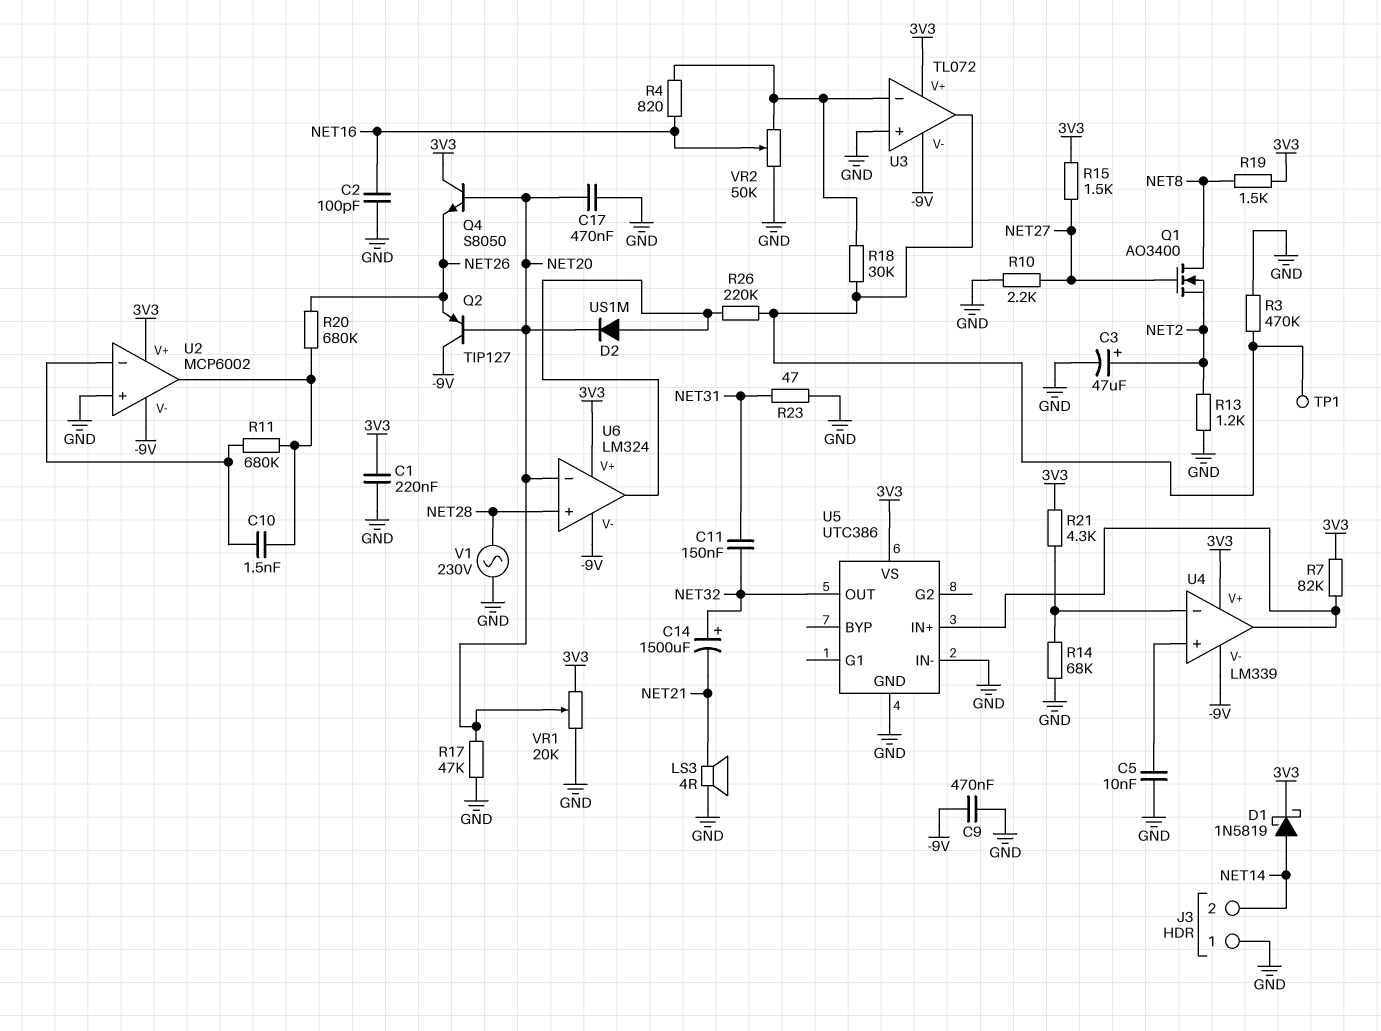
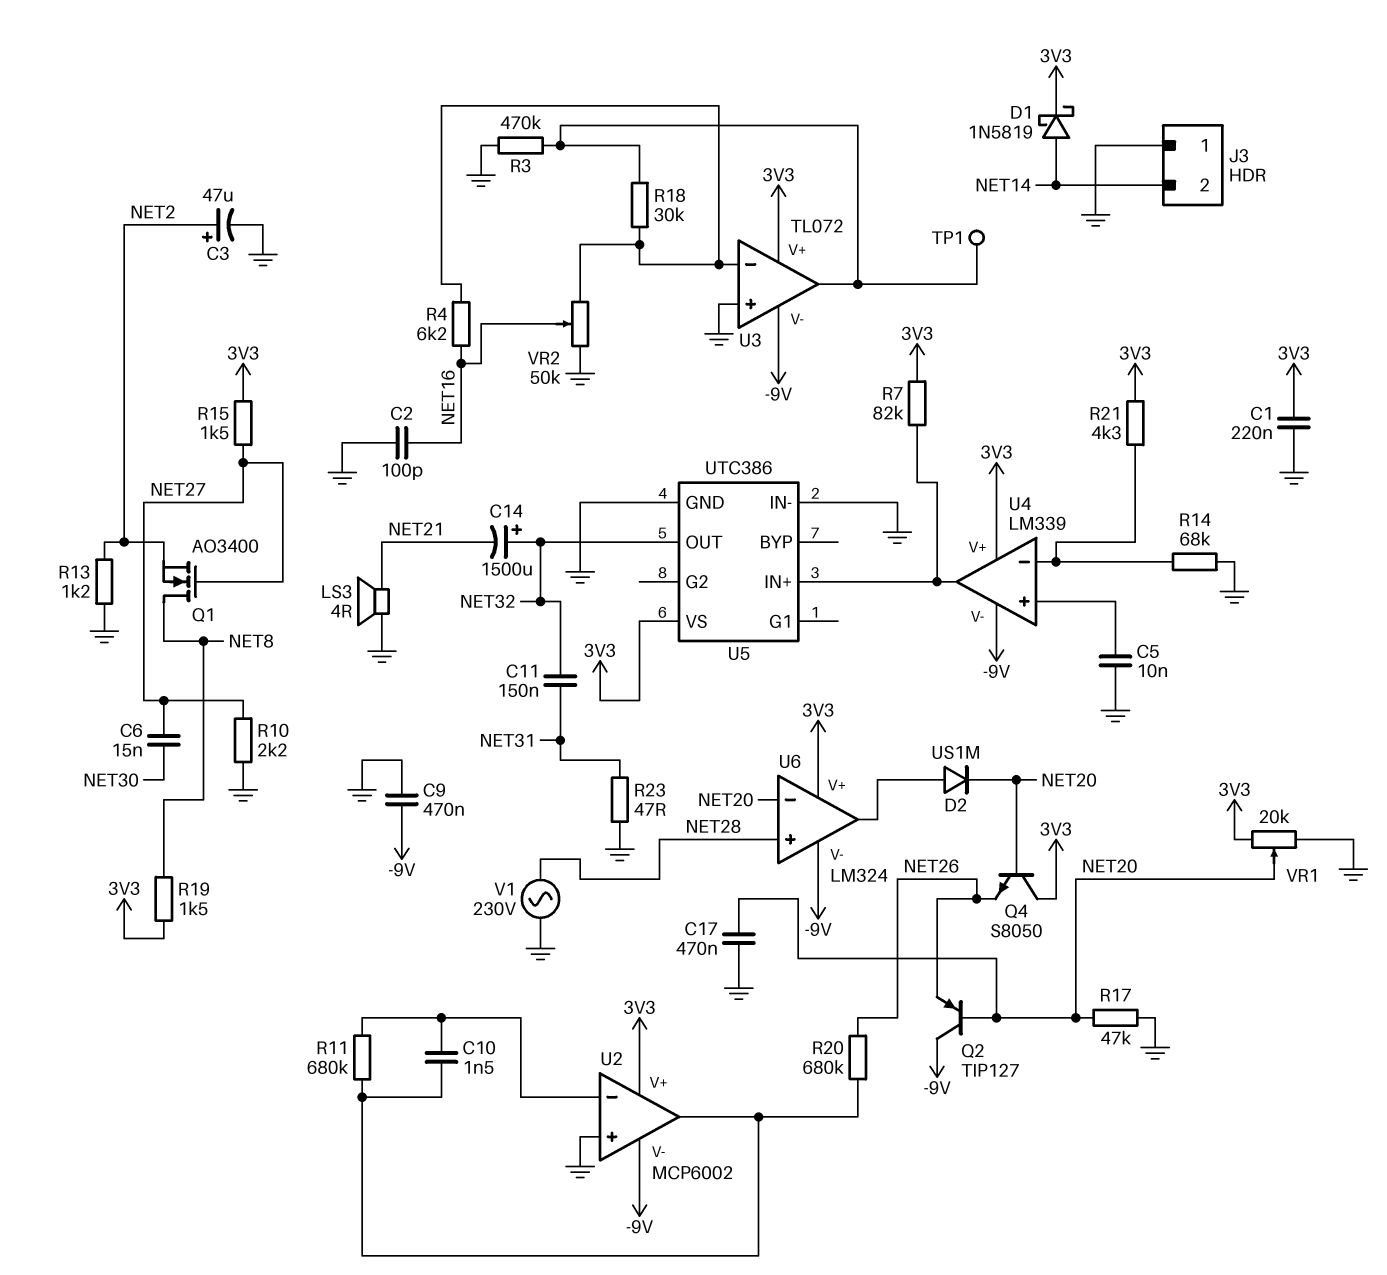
C6: none -> 15nF (NET27, NET30)
R4: 820 (NET16, U3/in-) -> 6.2k (NET16, U3/in-)
R26: 220k (U3/out, U6/out) -> none

